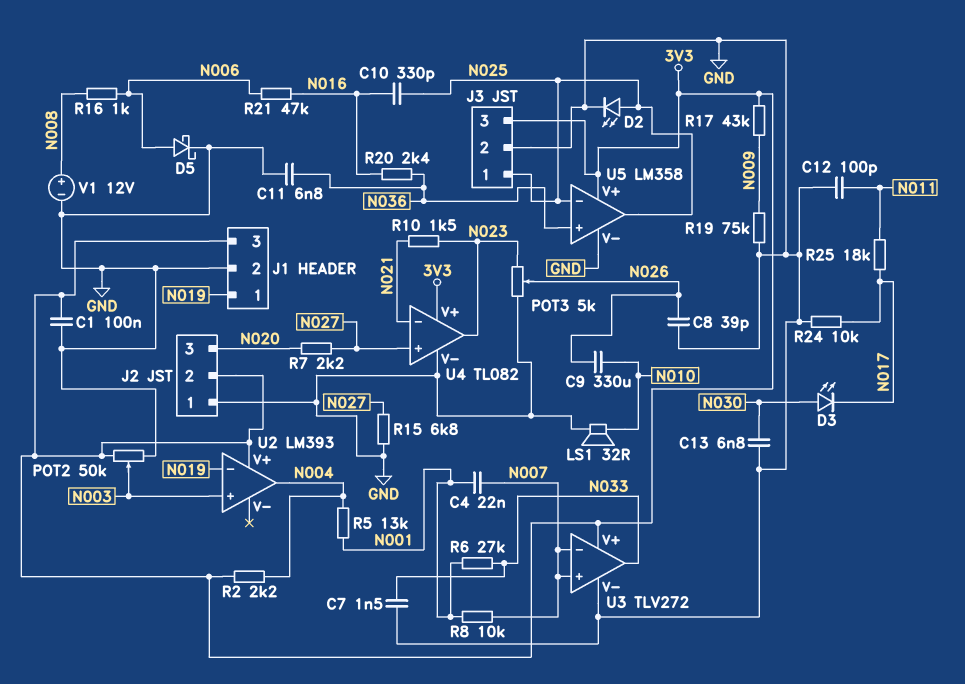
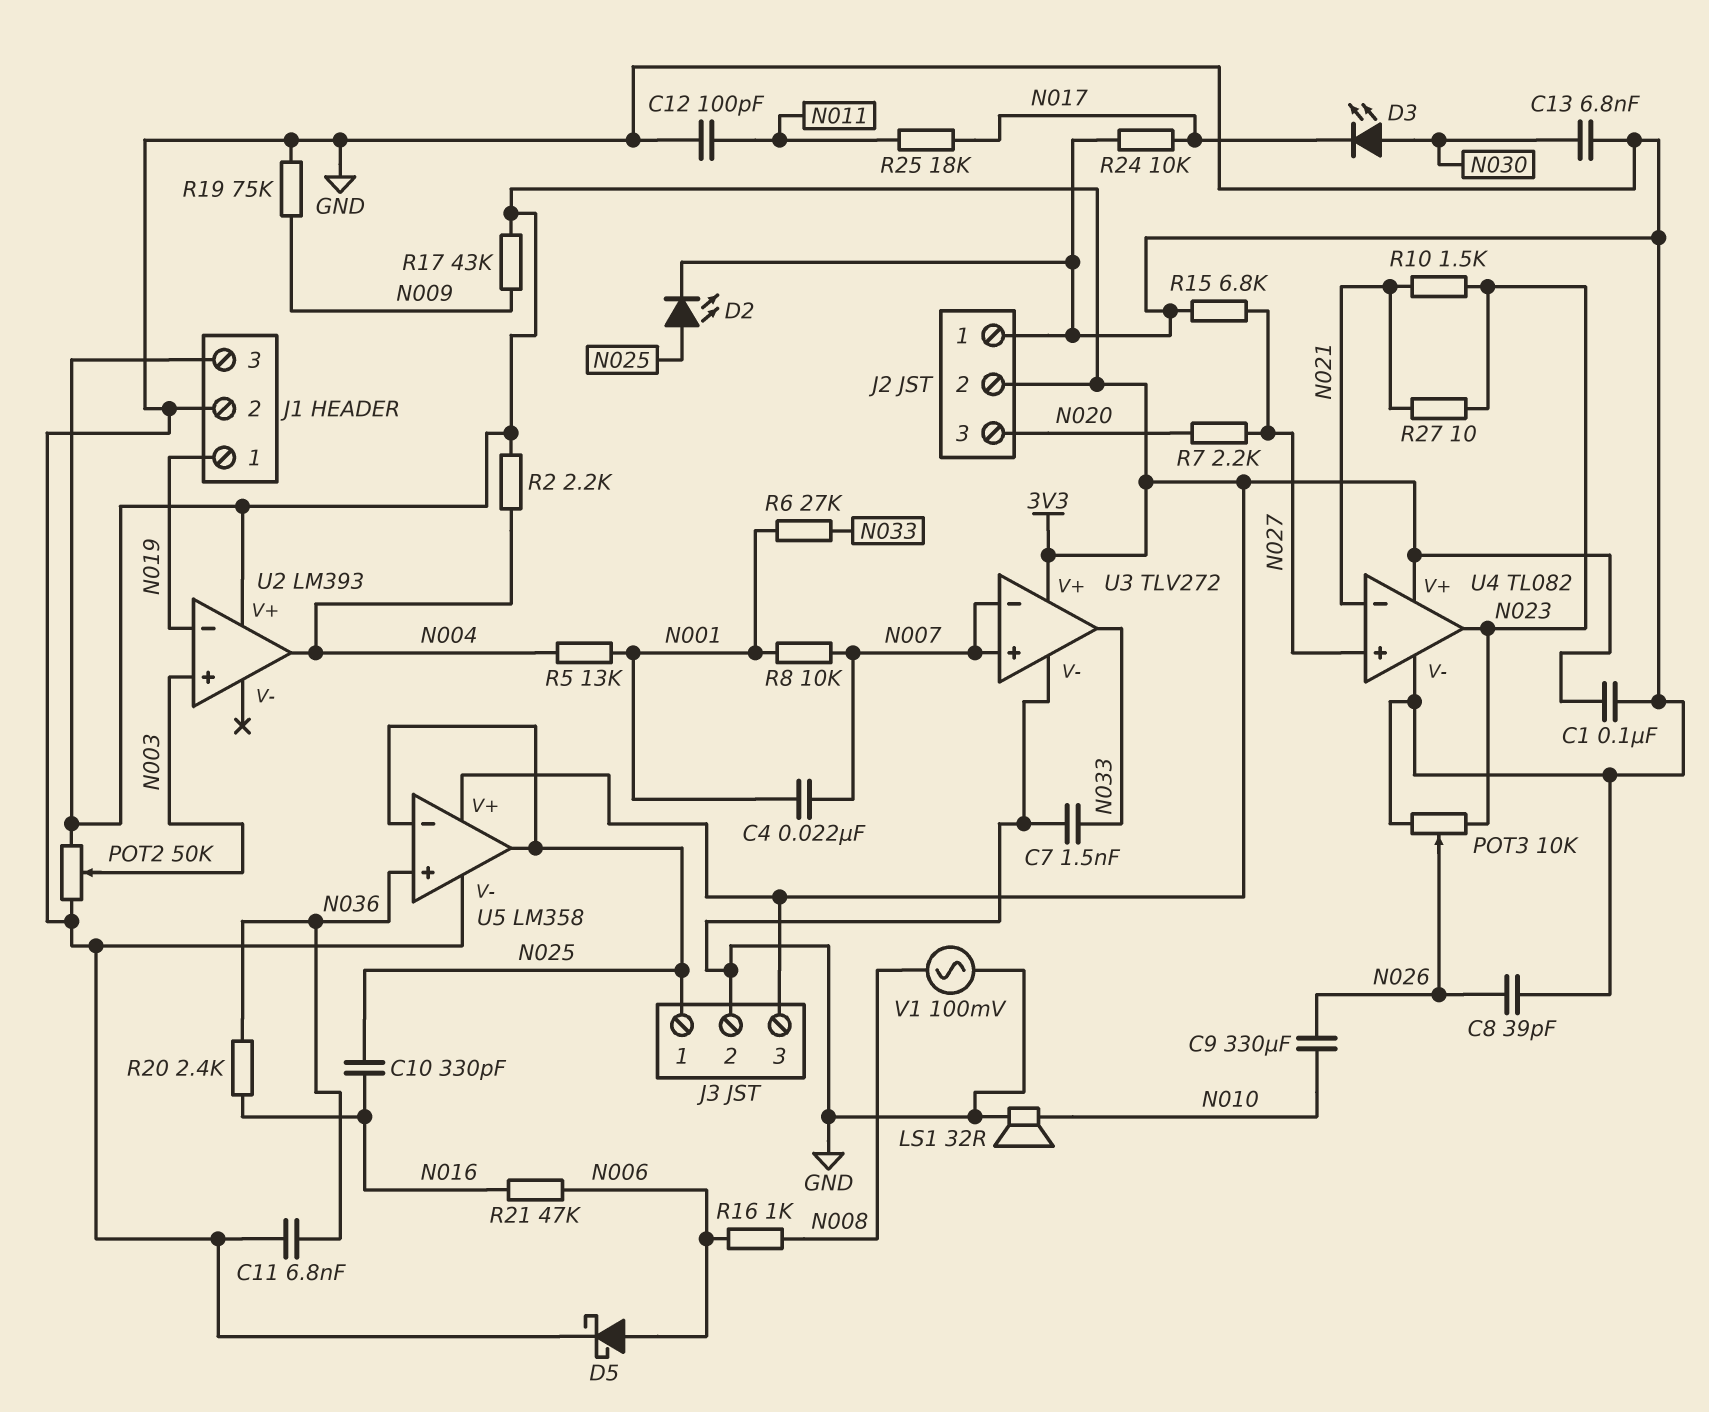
POT3: 5k (GND, N023, wiper N026) -> 10k (GND, N023, wiper N026)
R27: none -> 10 (N021, N023)
V1: 12V (plus N008, minus GND) -> AC 100mV (GND, N008)

